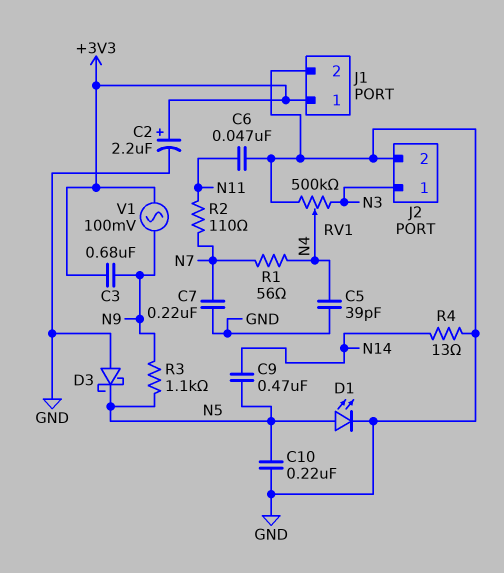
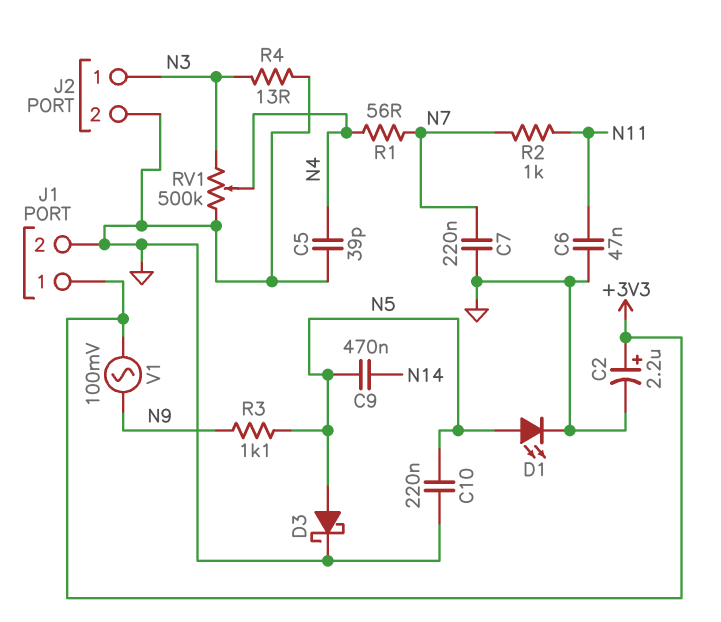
C3: 680nF (+3V3, N9) -> none
D3: schottky (A GND, K N5) -> schottky (A N5, K GND)
R2: 110 (N7, N11) -> 1k (N7, N11)
R4: 13 (GND, N14) -> 13 (GND, N3)

